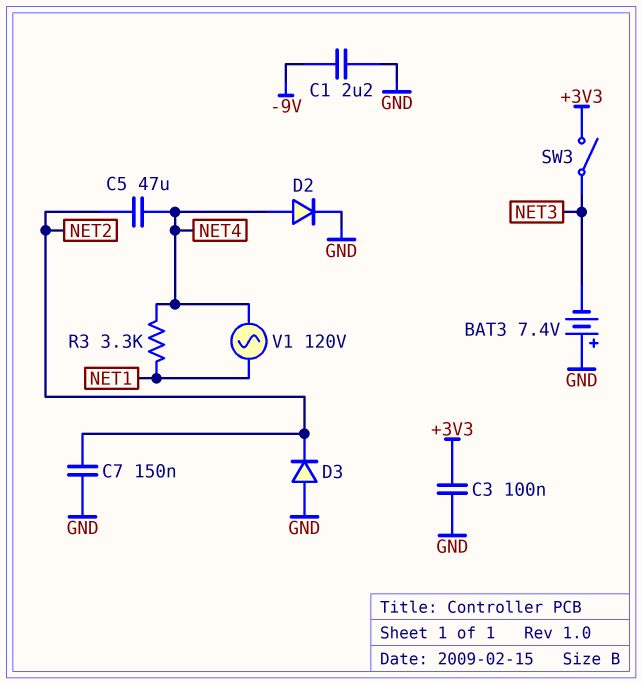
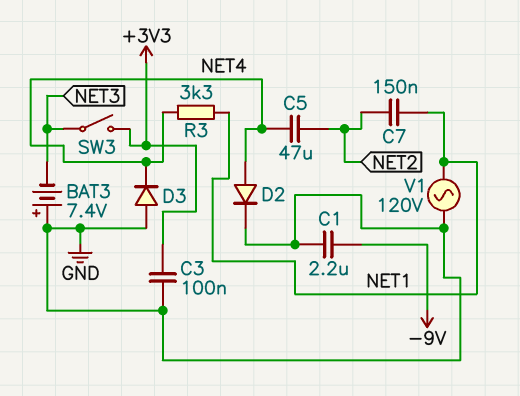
C7: 150nF (GND, NET2) -> 150nF (NET1, NET2)
D3: diode (A GND, K NET2) -> diode (A GND, K NET4)
V1: AC 120V (NET1, NET4) -> AC 120V (GND, NET1)

